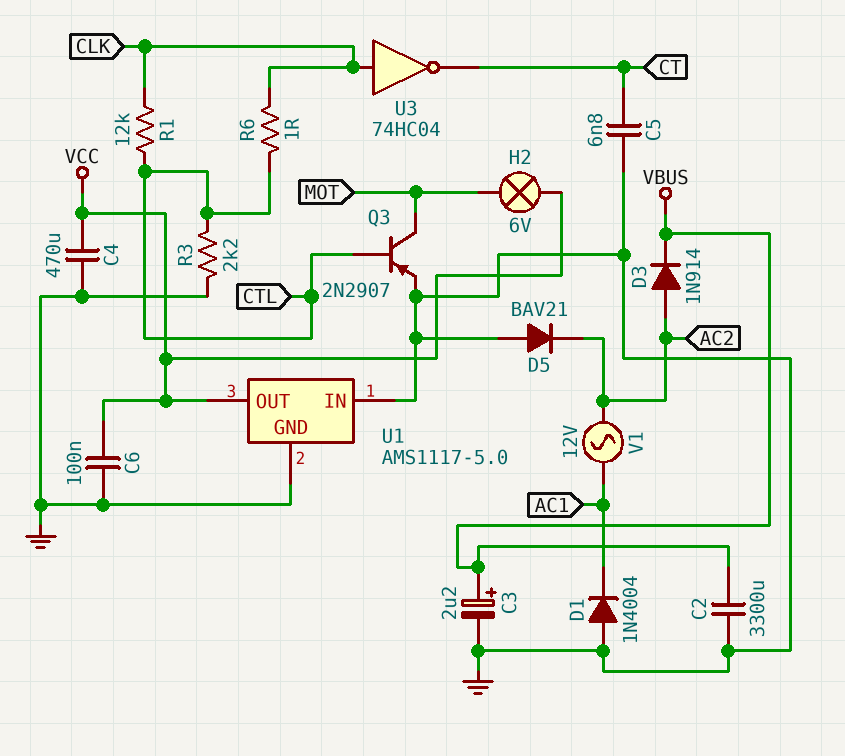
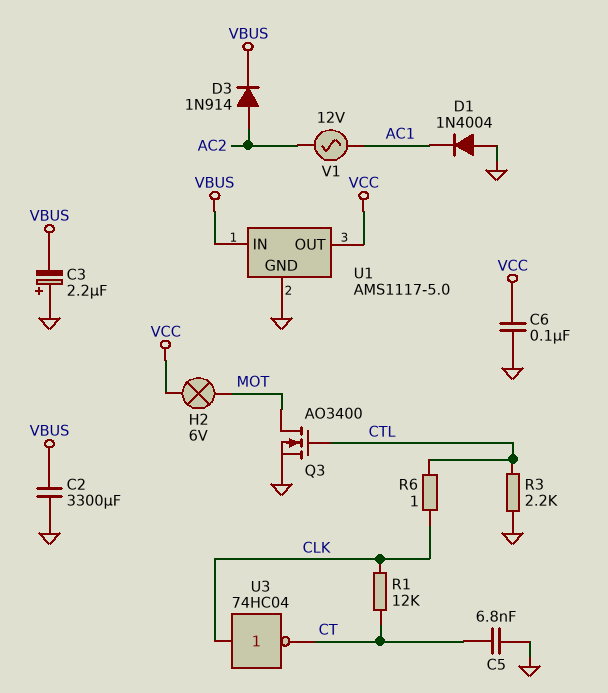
C3: 2.2uF (plus VBUS, minus GND) -> 2.2uF (plus GND, minus VBUS)
C4: 470uF (GND, VCC) -> none
D5: diode BAV21 (A GND, K AC2) -> none
Q3: PNP 2N2907 (B CTL, C MOT, E GND) -> NMOS AO3400 (G CTL, D MOT, S GND)
R1: 12k (CLK, CTL) -> 12k (CLK, CT)
U1 pin IN: GND -> VBUS

